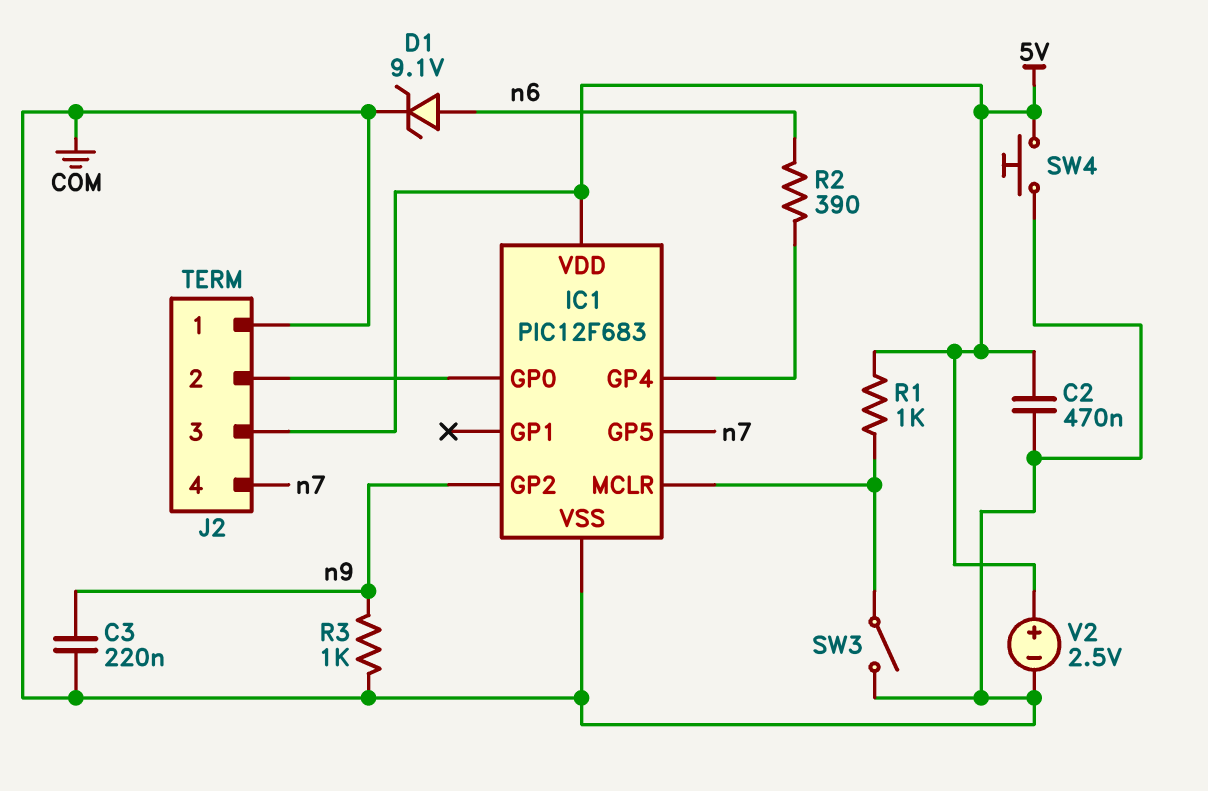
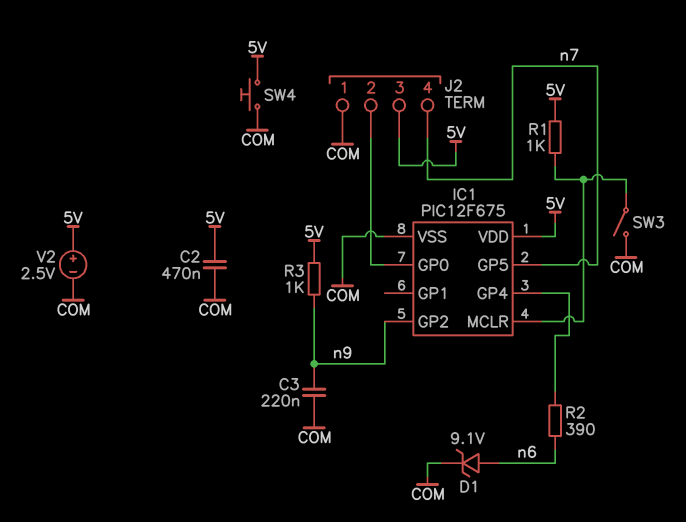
IC1: PIC12F683 -> PIC12F675
R3: 1k (COM, n9) -> 1k (5V, n9)

